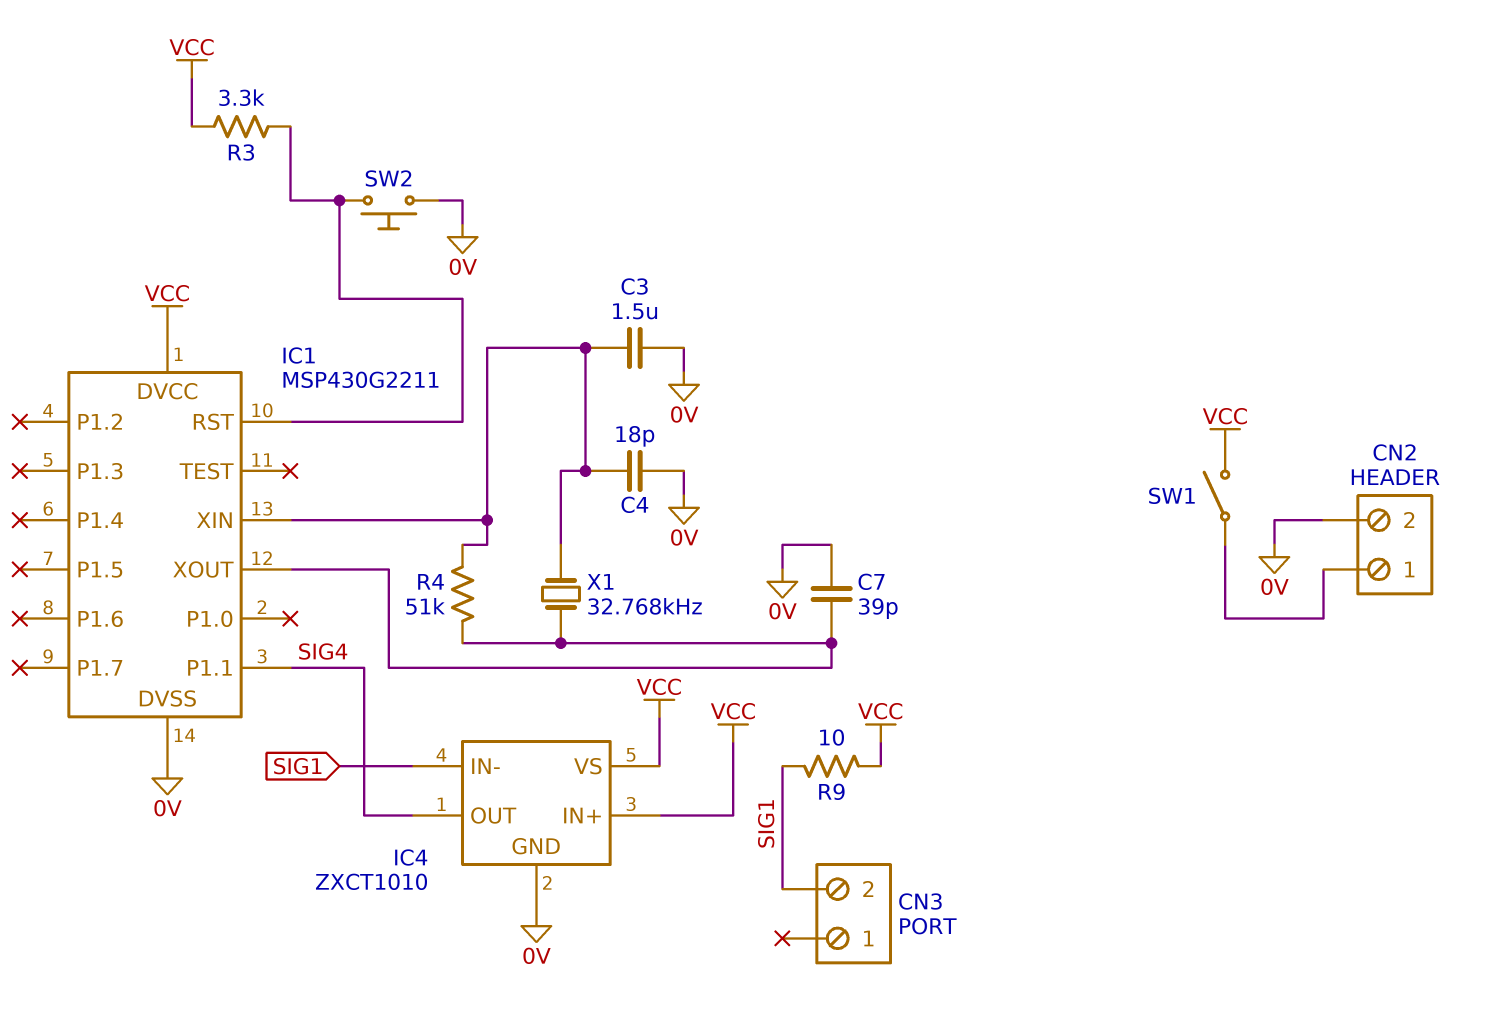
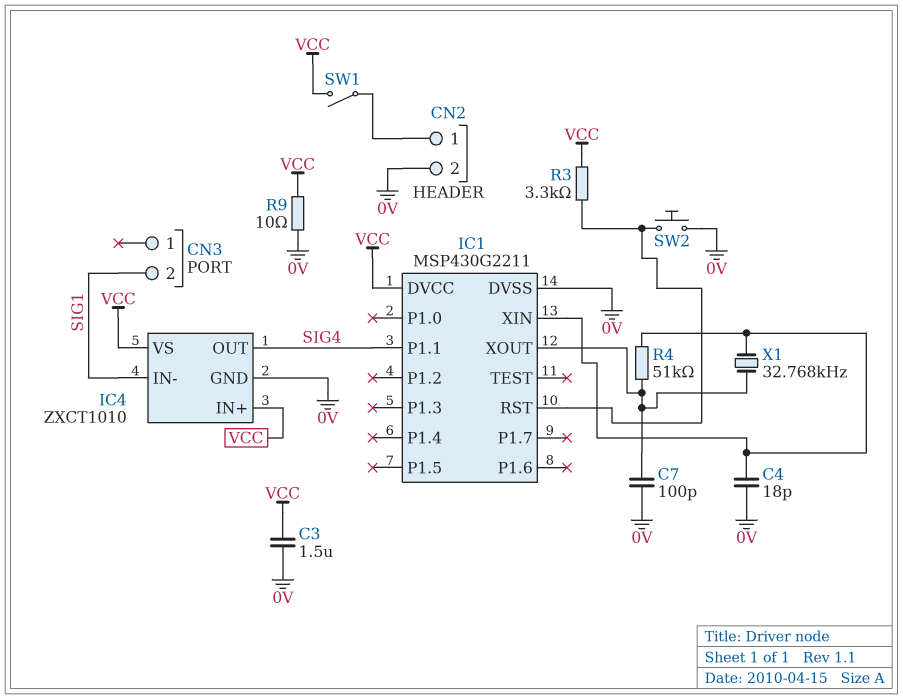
C3: 1.5uF (0V, IC1/XIN) -> 1.5uF (0V, VCC)
C7: 39pF (0V, IC1/XOUT) -> 100pF (0V, IC1/XOUT)
R9: 10 (SIG1, VCC) -> 10 (0V, VCC)

